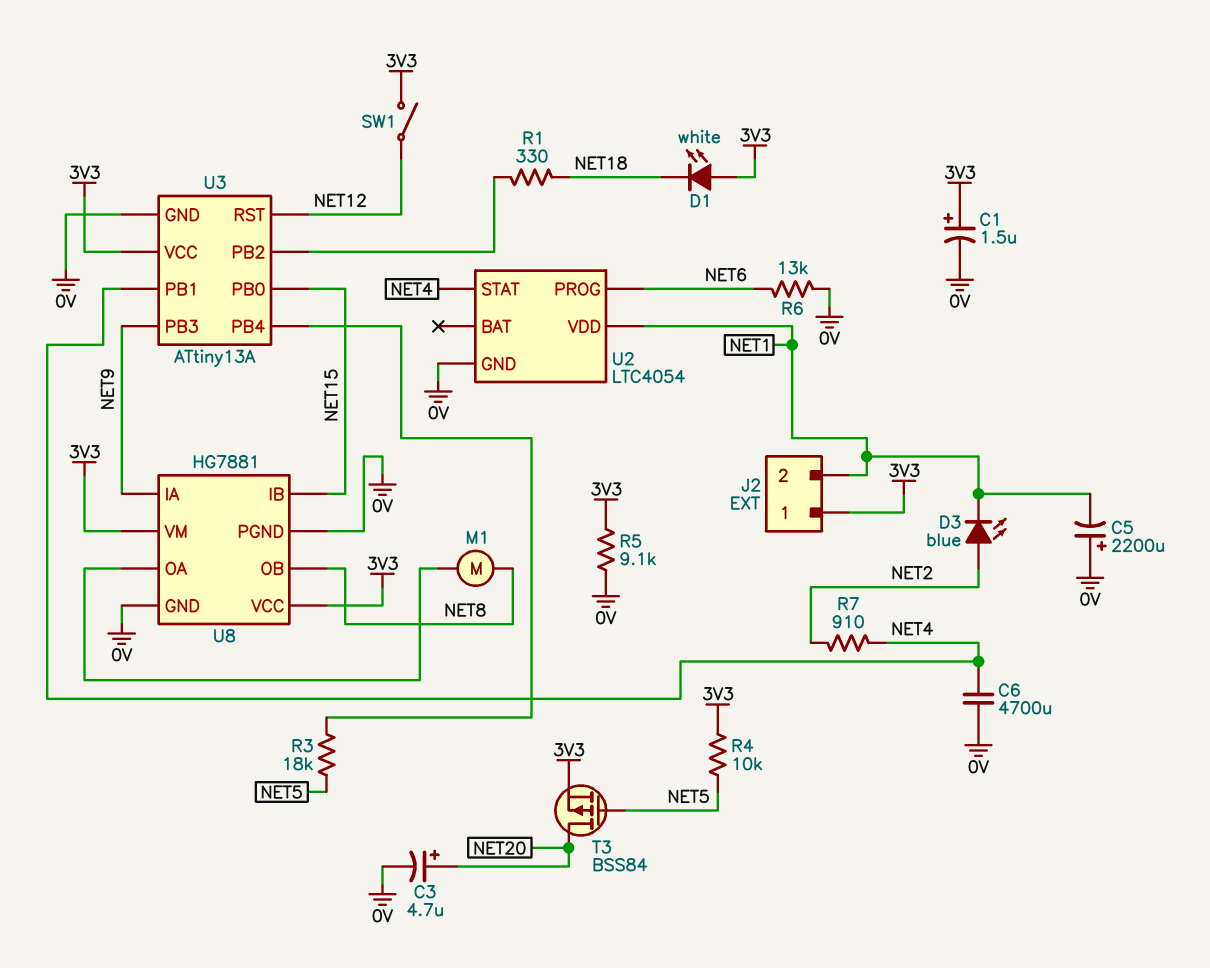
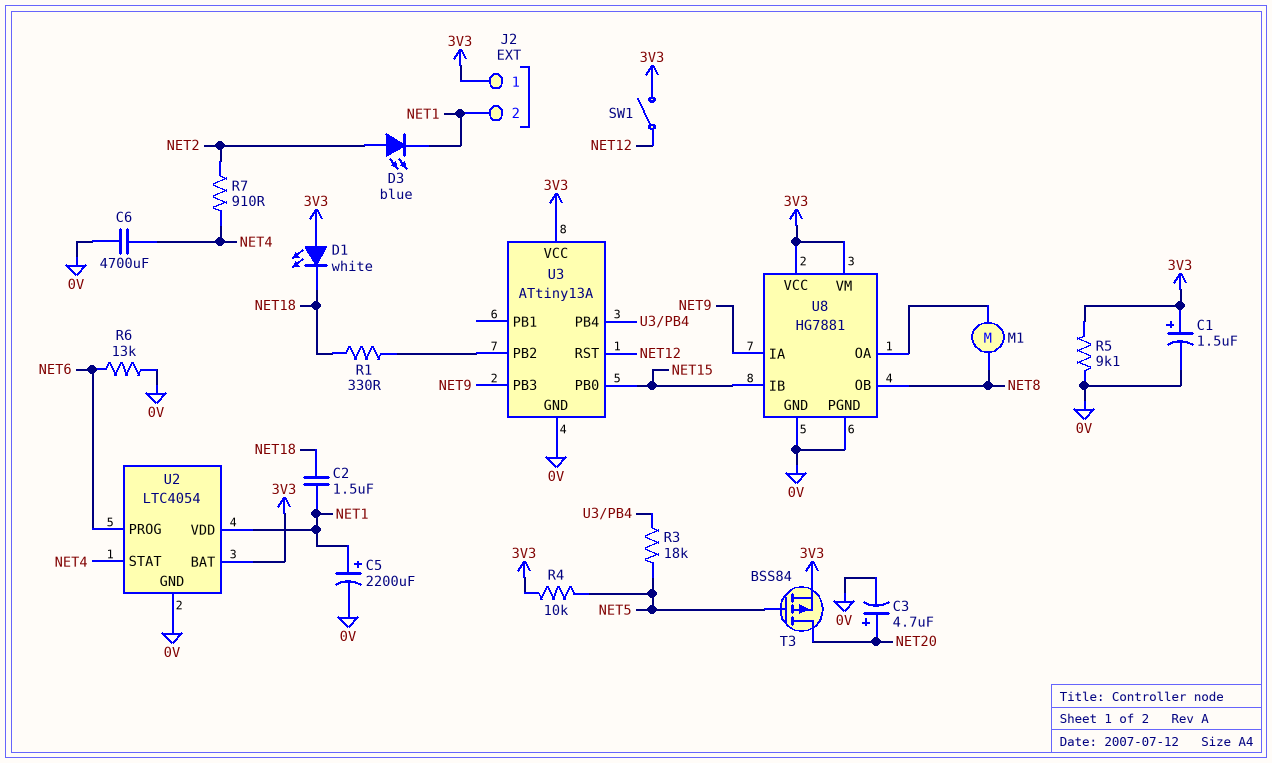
C2: none -> 1.5uF (NET1, NET18)
C5: 2200uF (plus 0V, minus NET1) -> 2200uF (plus NET1, minus 0V)
U2 pin BAT: none -> 3V3
U3 pin PB1: NET4 -> none

